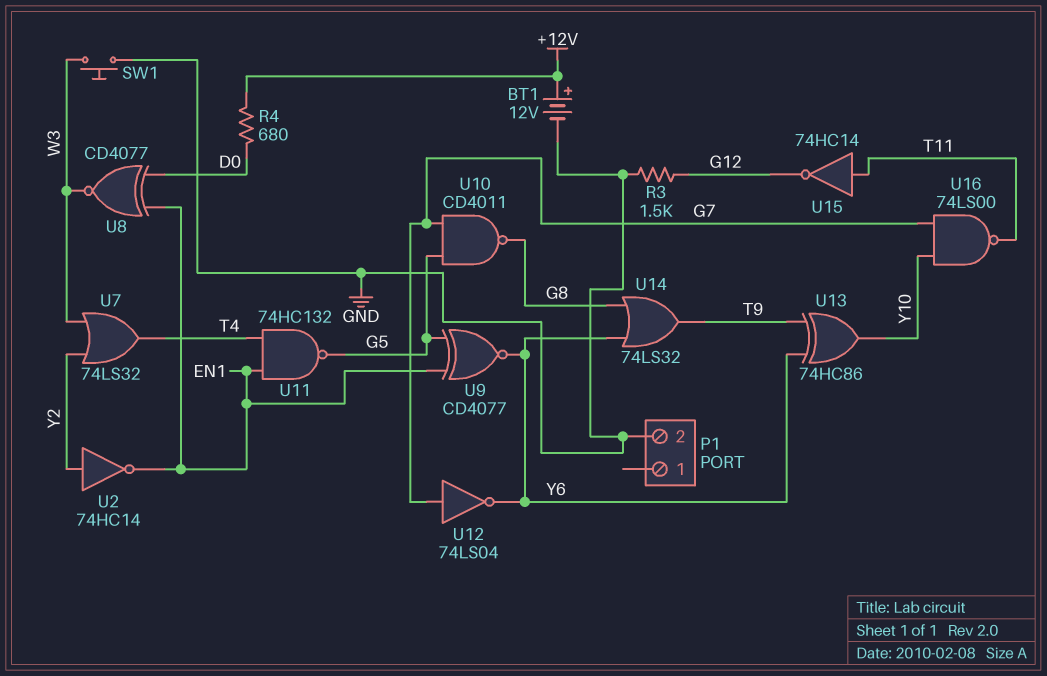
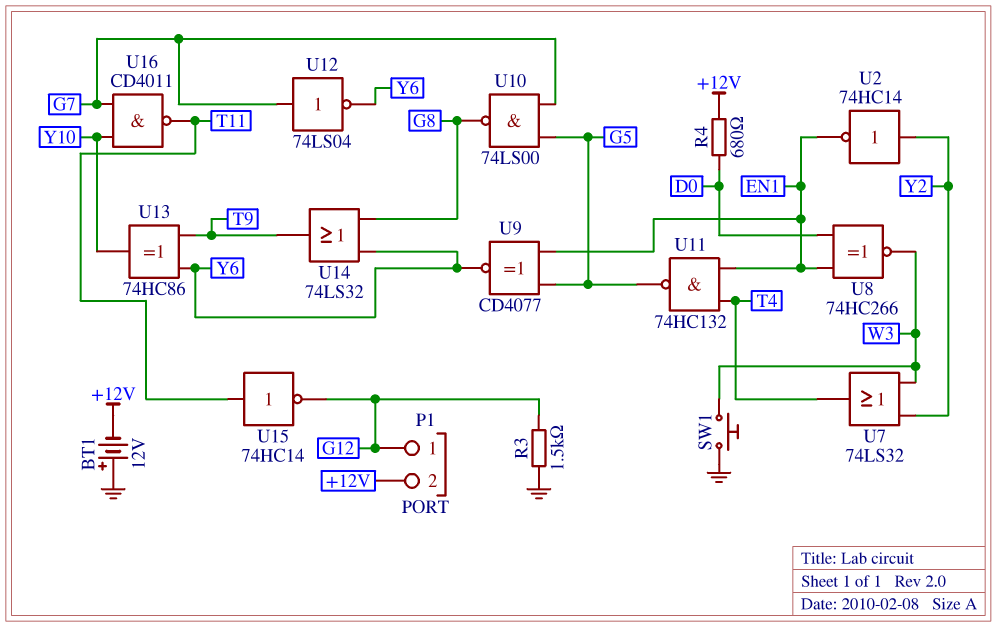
BT1: 12V (plus +12V, minus GND) -> 12V (plus GND, minus +12V)
P1 pin 1: none -> G12
P1 pin 2: GND -> +12V
U8: XNOR CD4077 (in D0, in EN1, out W3) -> XNOR 74HC266 (in D0, in EN1, out W3)
U10: NAND CD4011 (in G5, in G7, out G8) -> NAND 74LS00 (in G5, in G7, out G8)
U16: NAND 74LS00 (in G7, in Y10, out T11) -> NAND CD4011 (in G7, in Y10, out T11)

